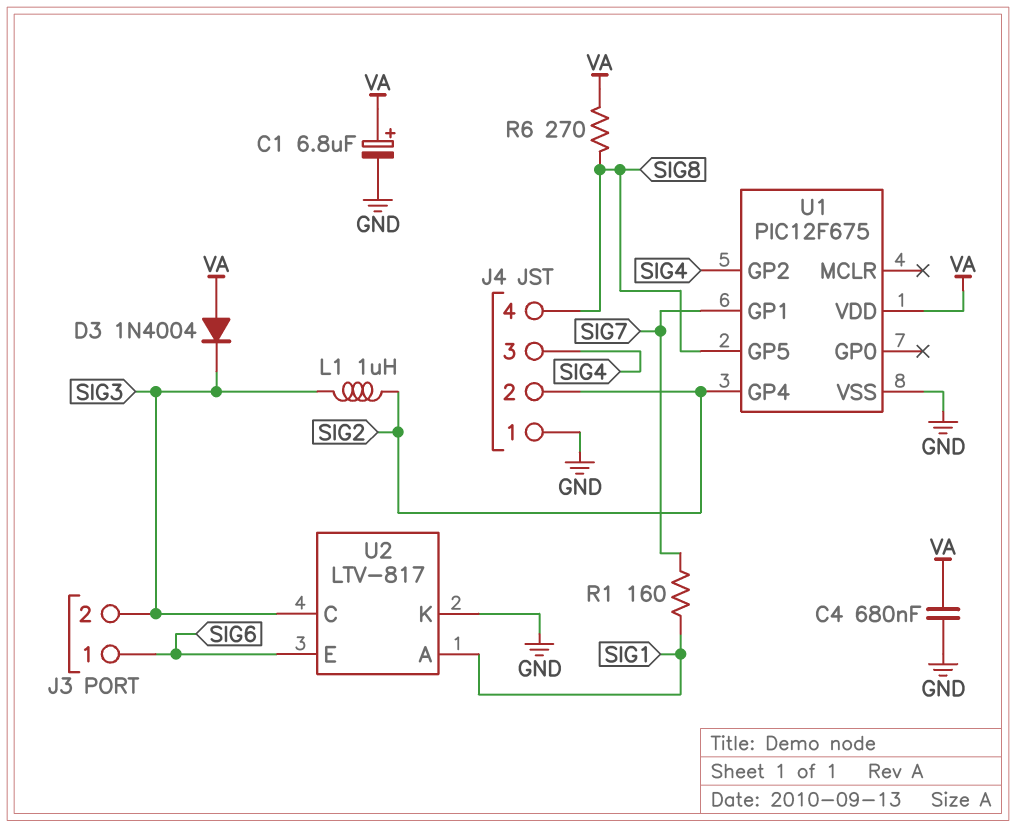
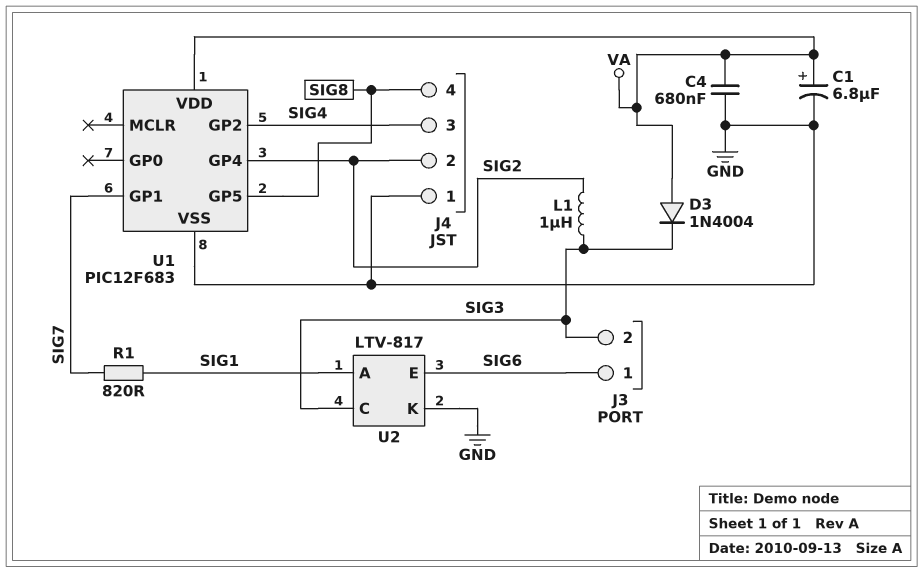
R1: 160 (SIG1, SIG7) -> 820 (SIG1, SIG7)
R6: 270 (SIG8, VA) -> none
U1: PIC12F675 -> PIC12F683

